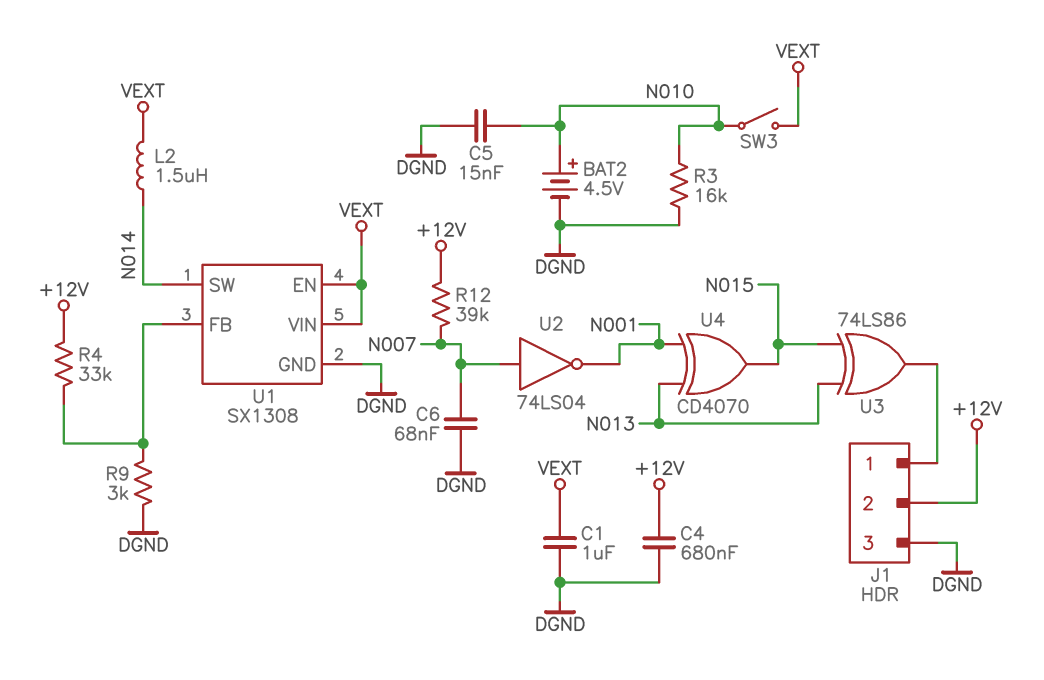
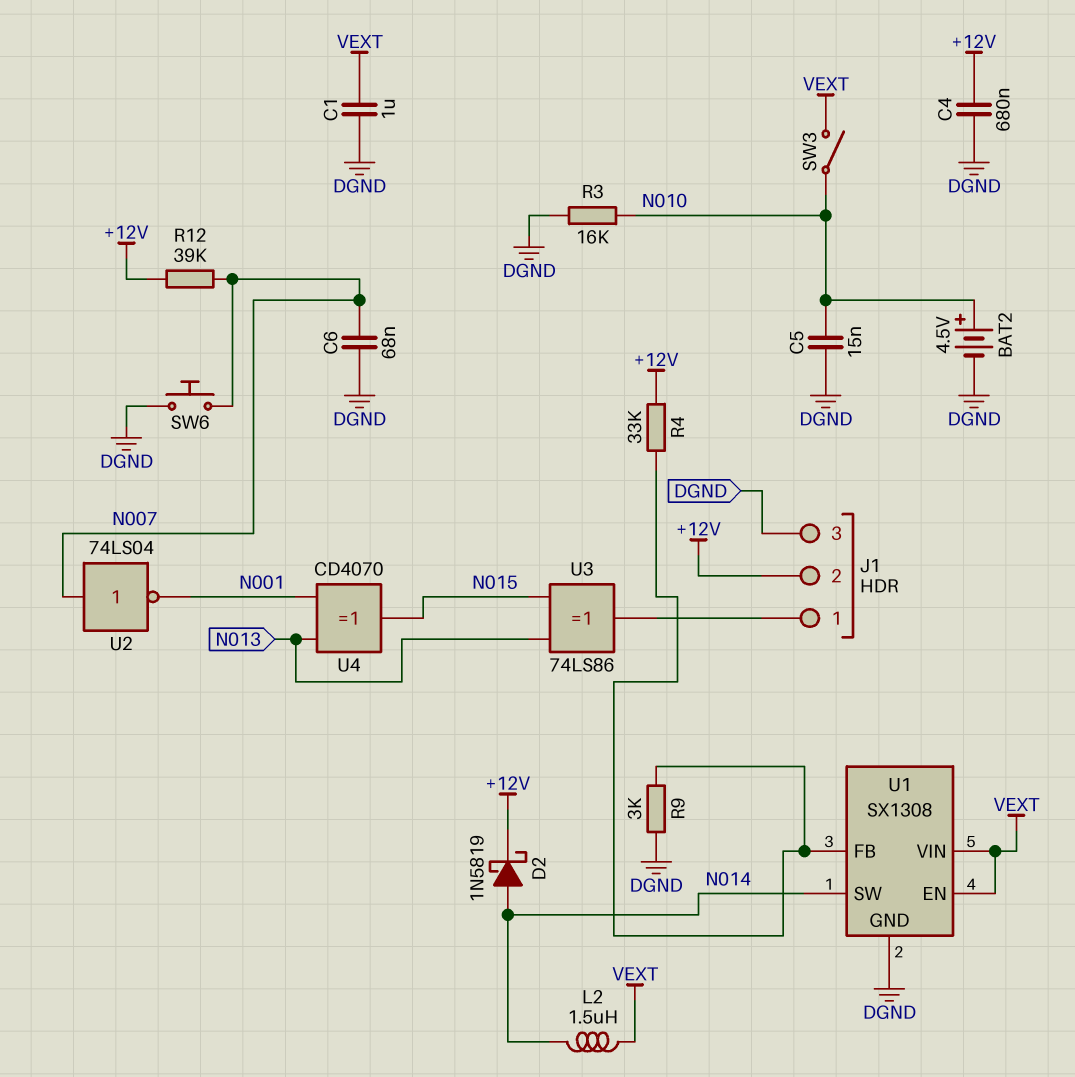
D2: none -> schottky 1N5819 (A N014, K +12V)
SW6: none -> button (DGND, N007)

